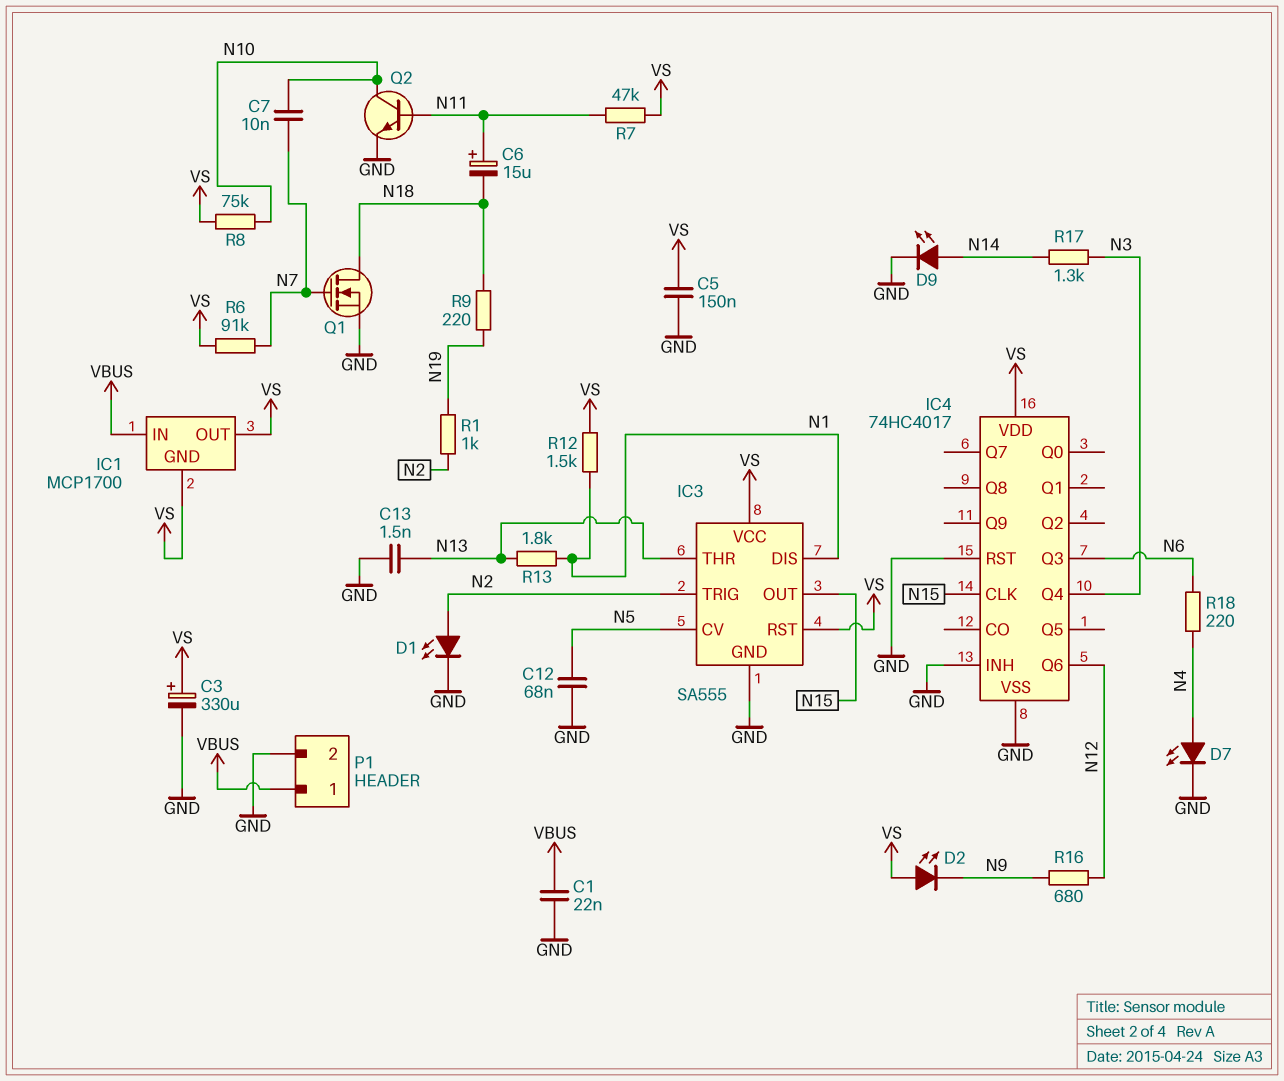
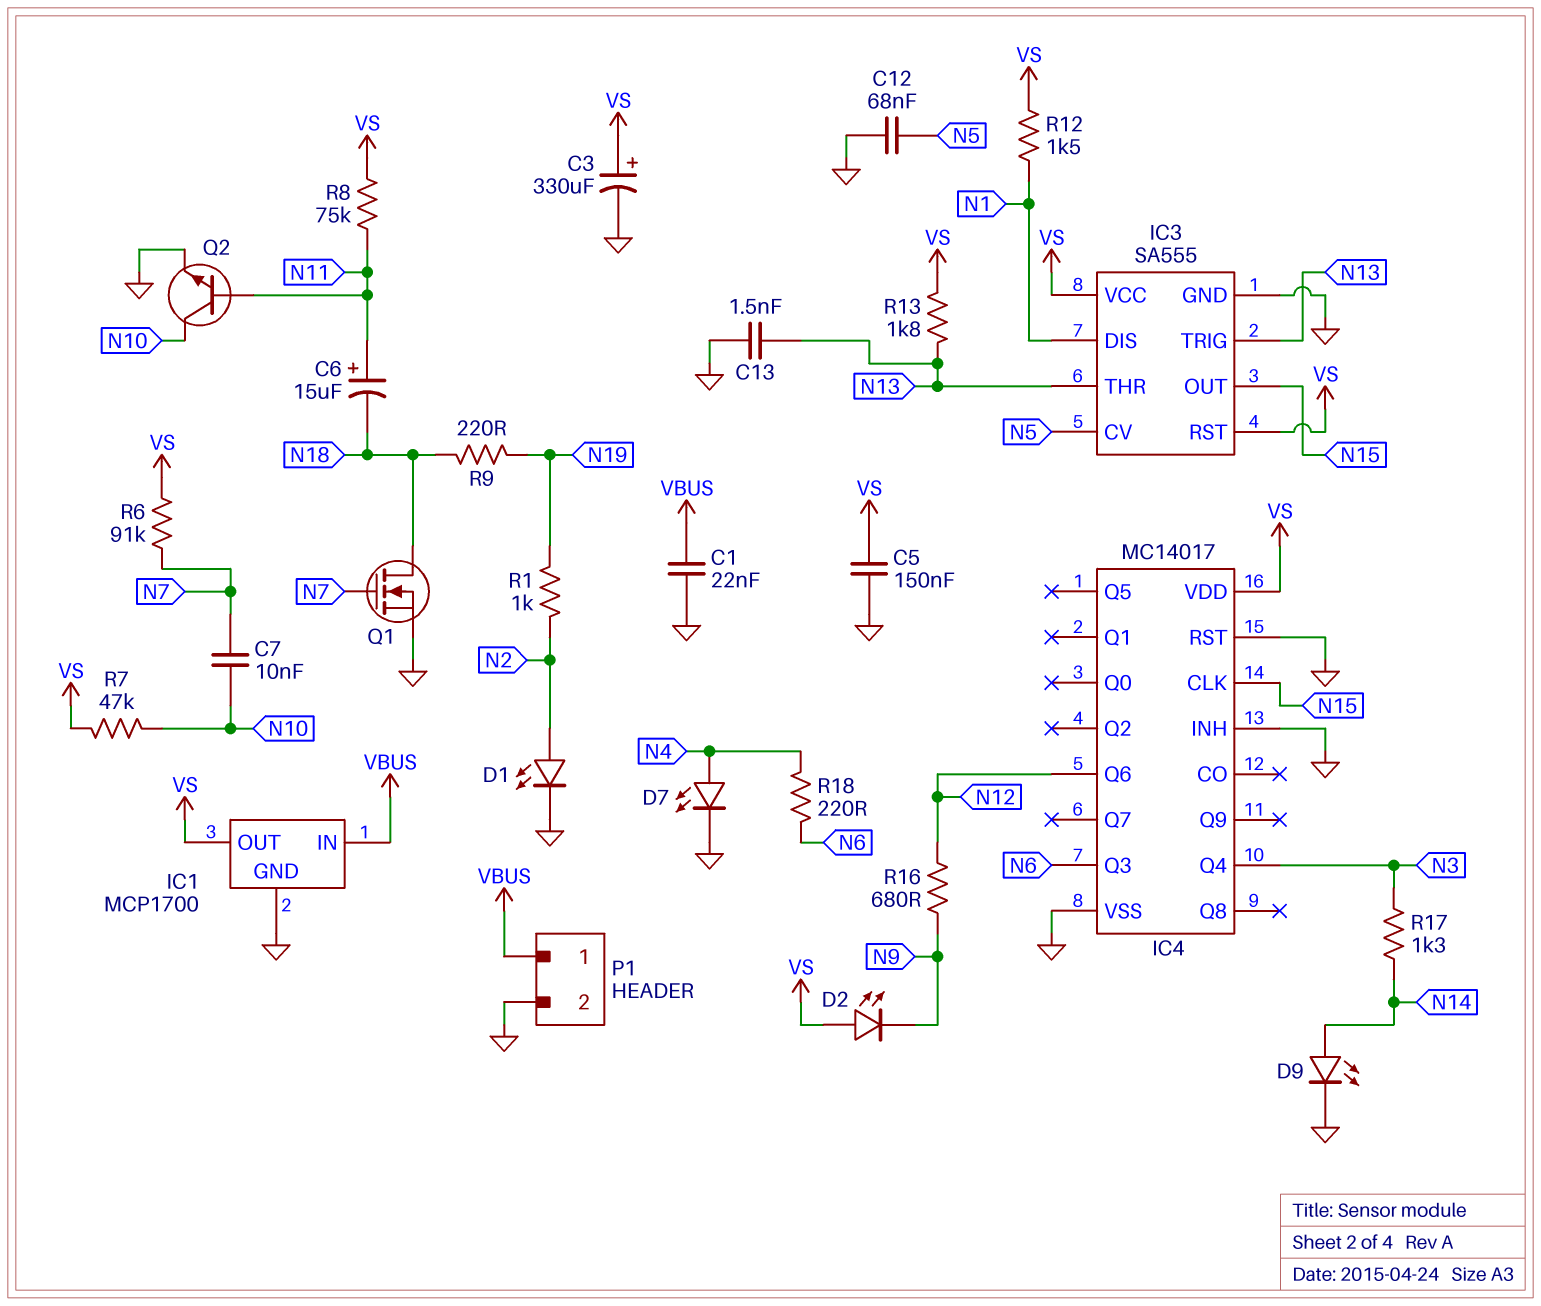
IC1 pin GND: VS -> GND
IC3 pin TRIG: N2 -> N13
IC4: 74HC4017 -> MC14017
R7: 47k (N11, VS) -> 47k (N10, VS)
R8: 75k (N10, VS) -> 75k (N11, VS)
R13: 1.8k (N1, N13) -> 1.8k (N13, VS)

